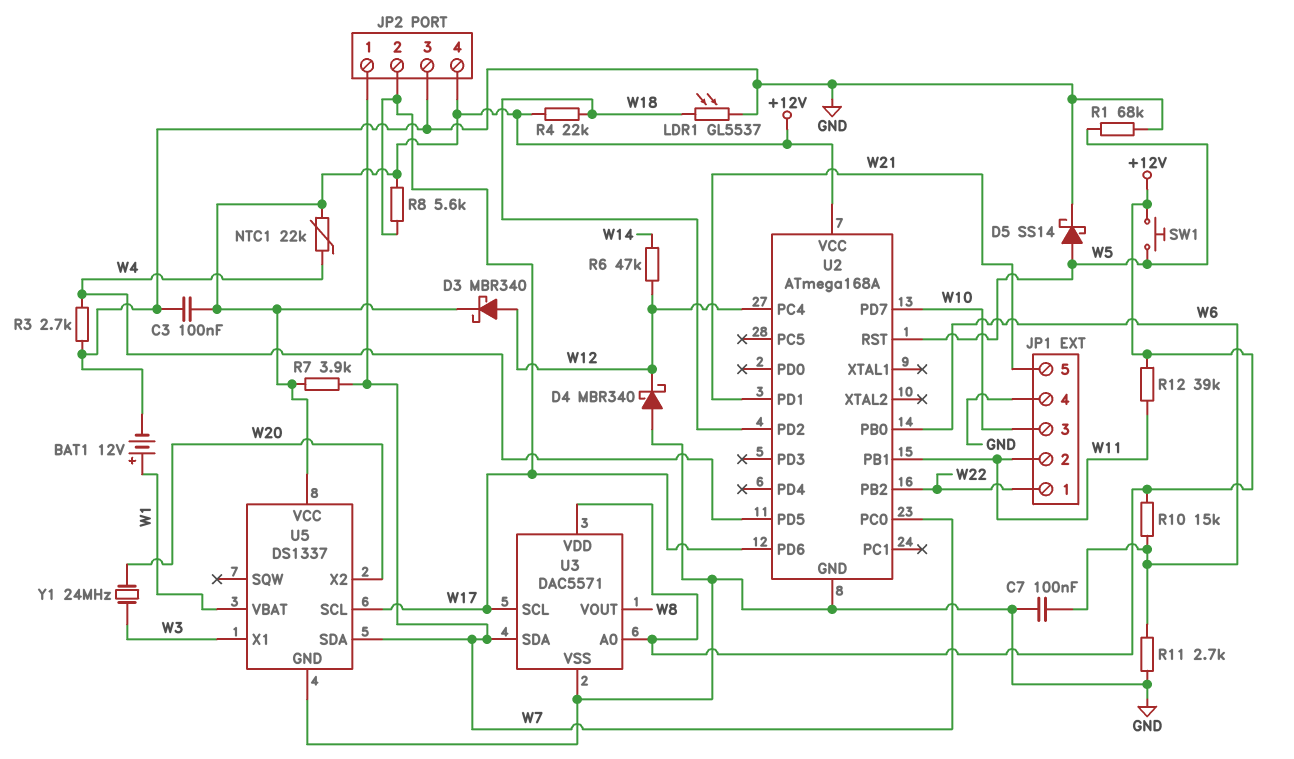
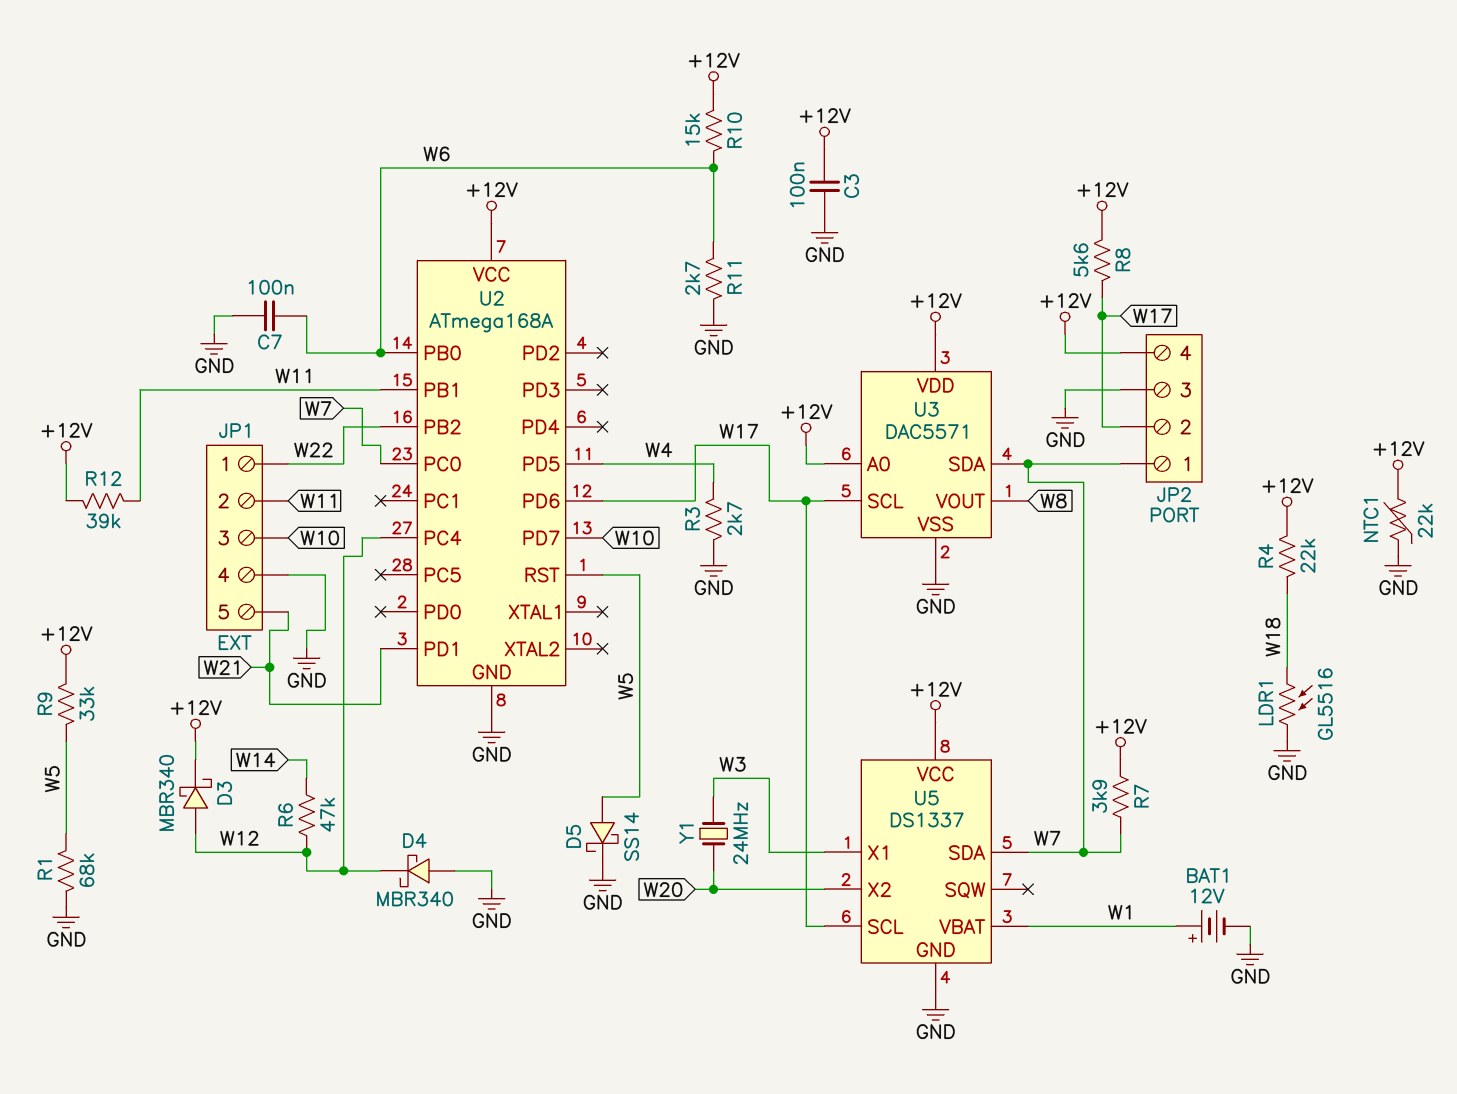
LDR1: GL5537 (GND, W18) -> GL5516 (GND, W18)
NTC1: 22k (+12V, W4) -> 22k (+12V, GND)
R9: none -> 33k (+12V, W5)
SW1: button (+12V, W5) -> none
U2 pin PD2: W18 -> none

